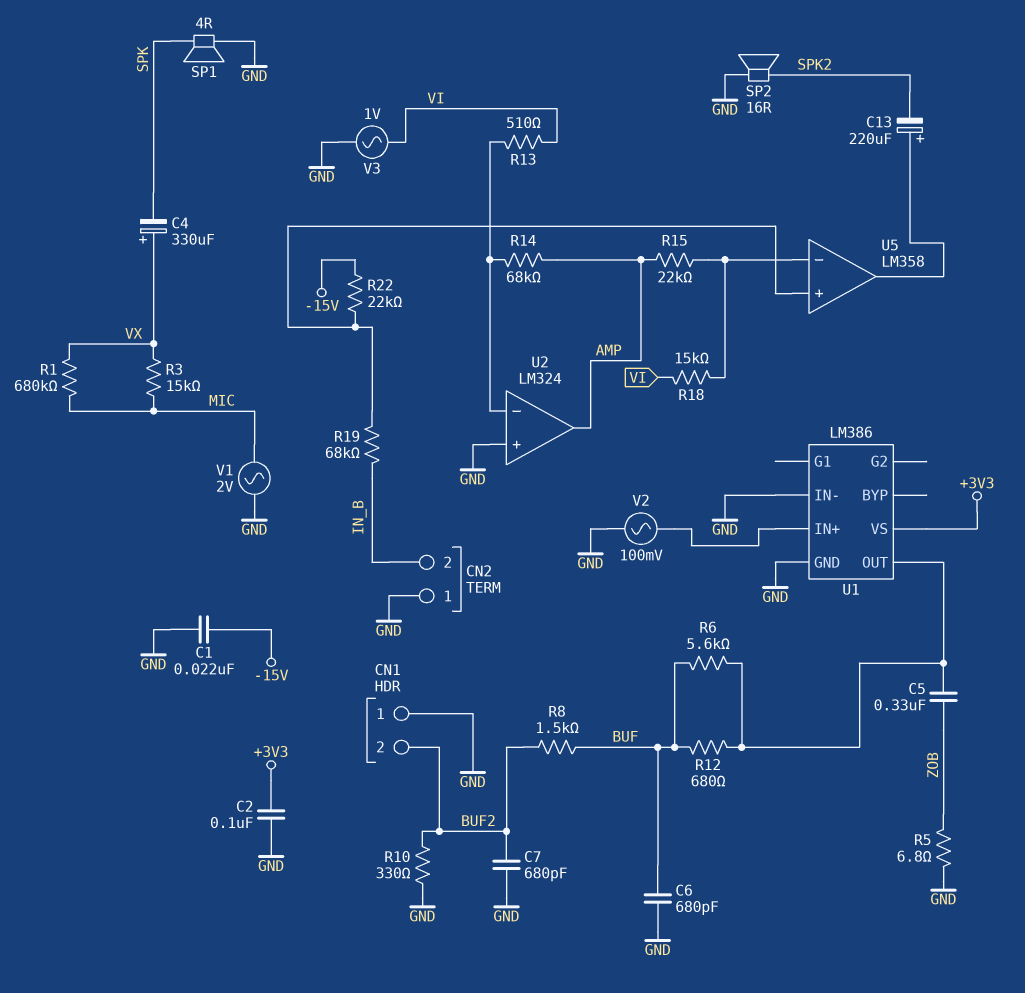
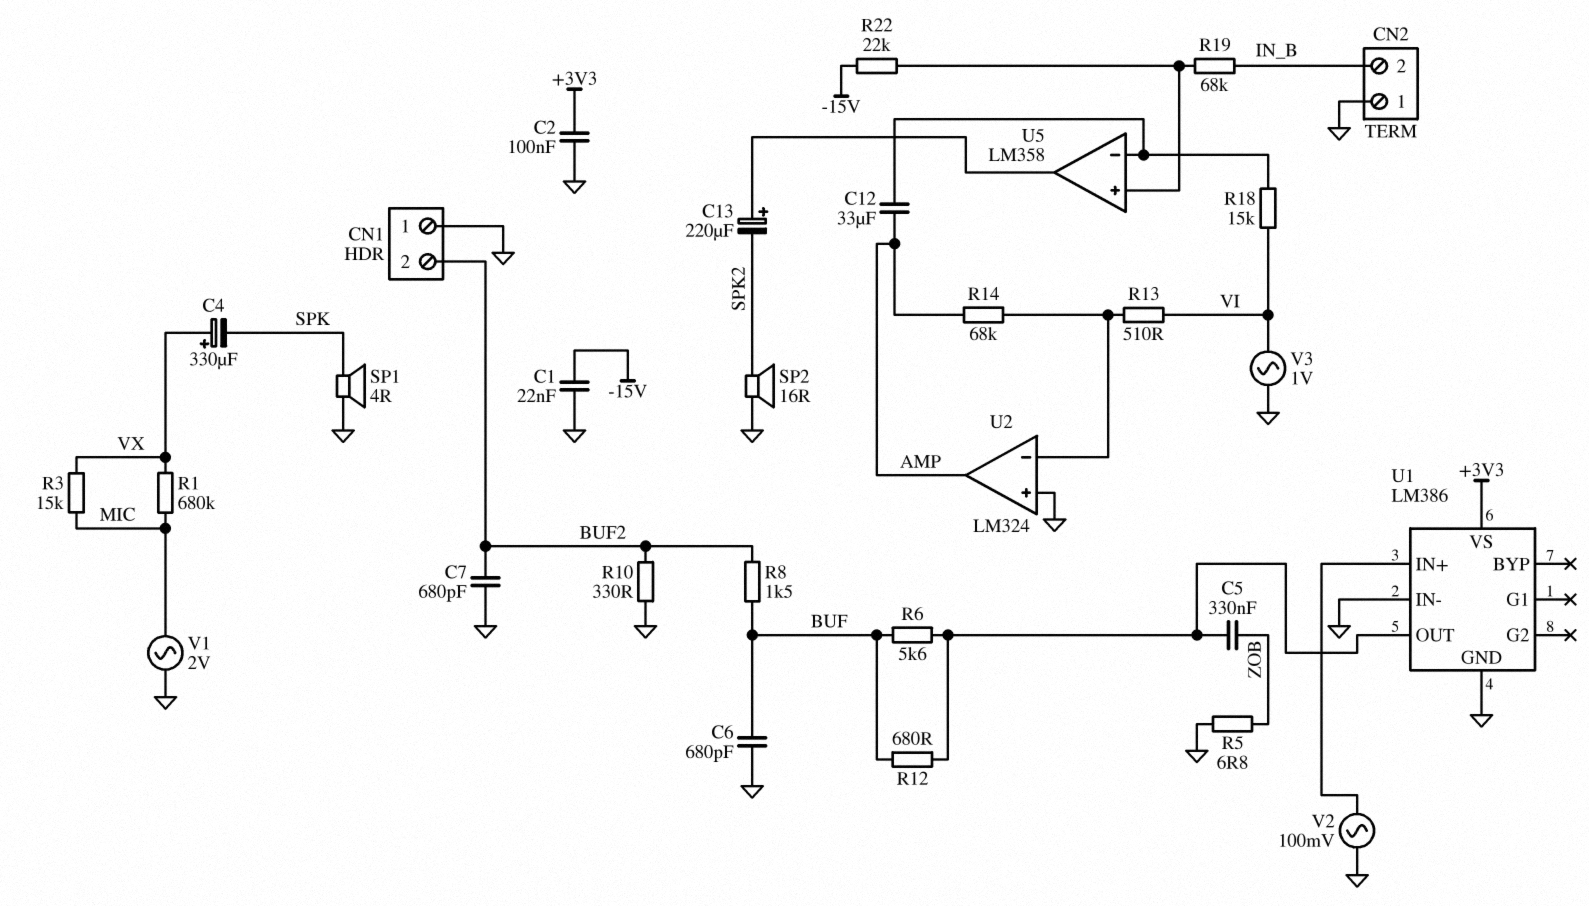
C12: none -> 33uF (AMP, U5/in-)
R15: 22k (AMP, U5/in-) -> none

